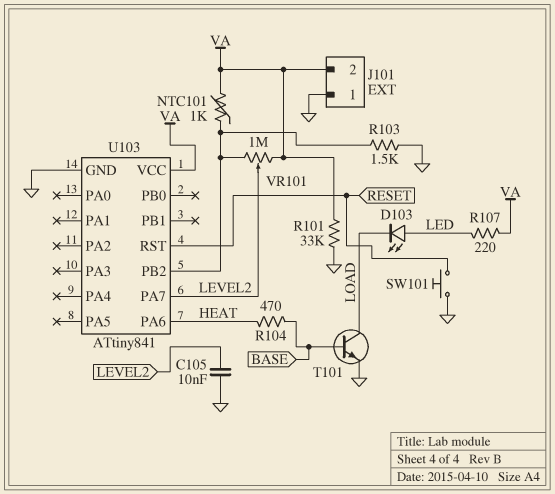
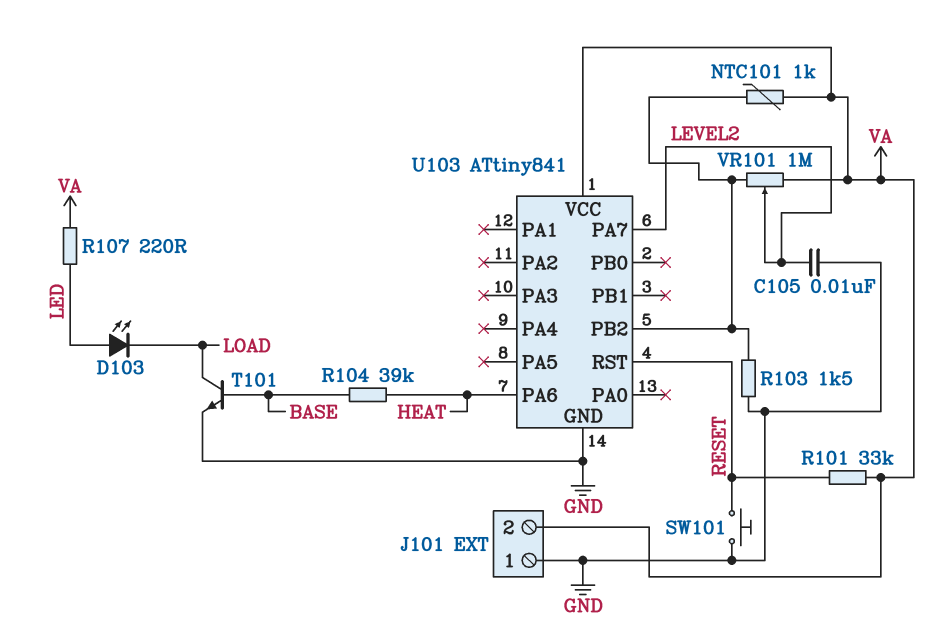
R101: 33k (GND, VA) -> 33k (RESET, VA)
R104: 470 (BASE, HEAT) -> 39k (BASE, HEAT)

